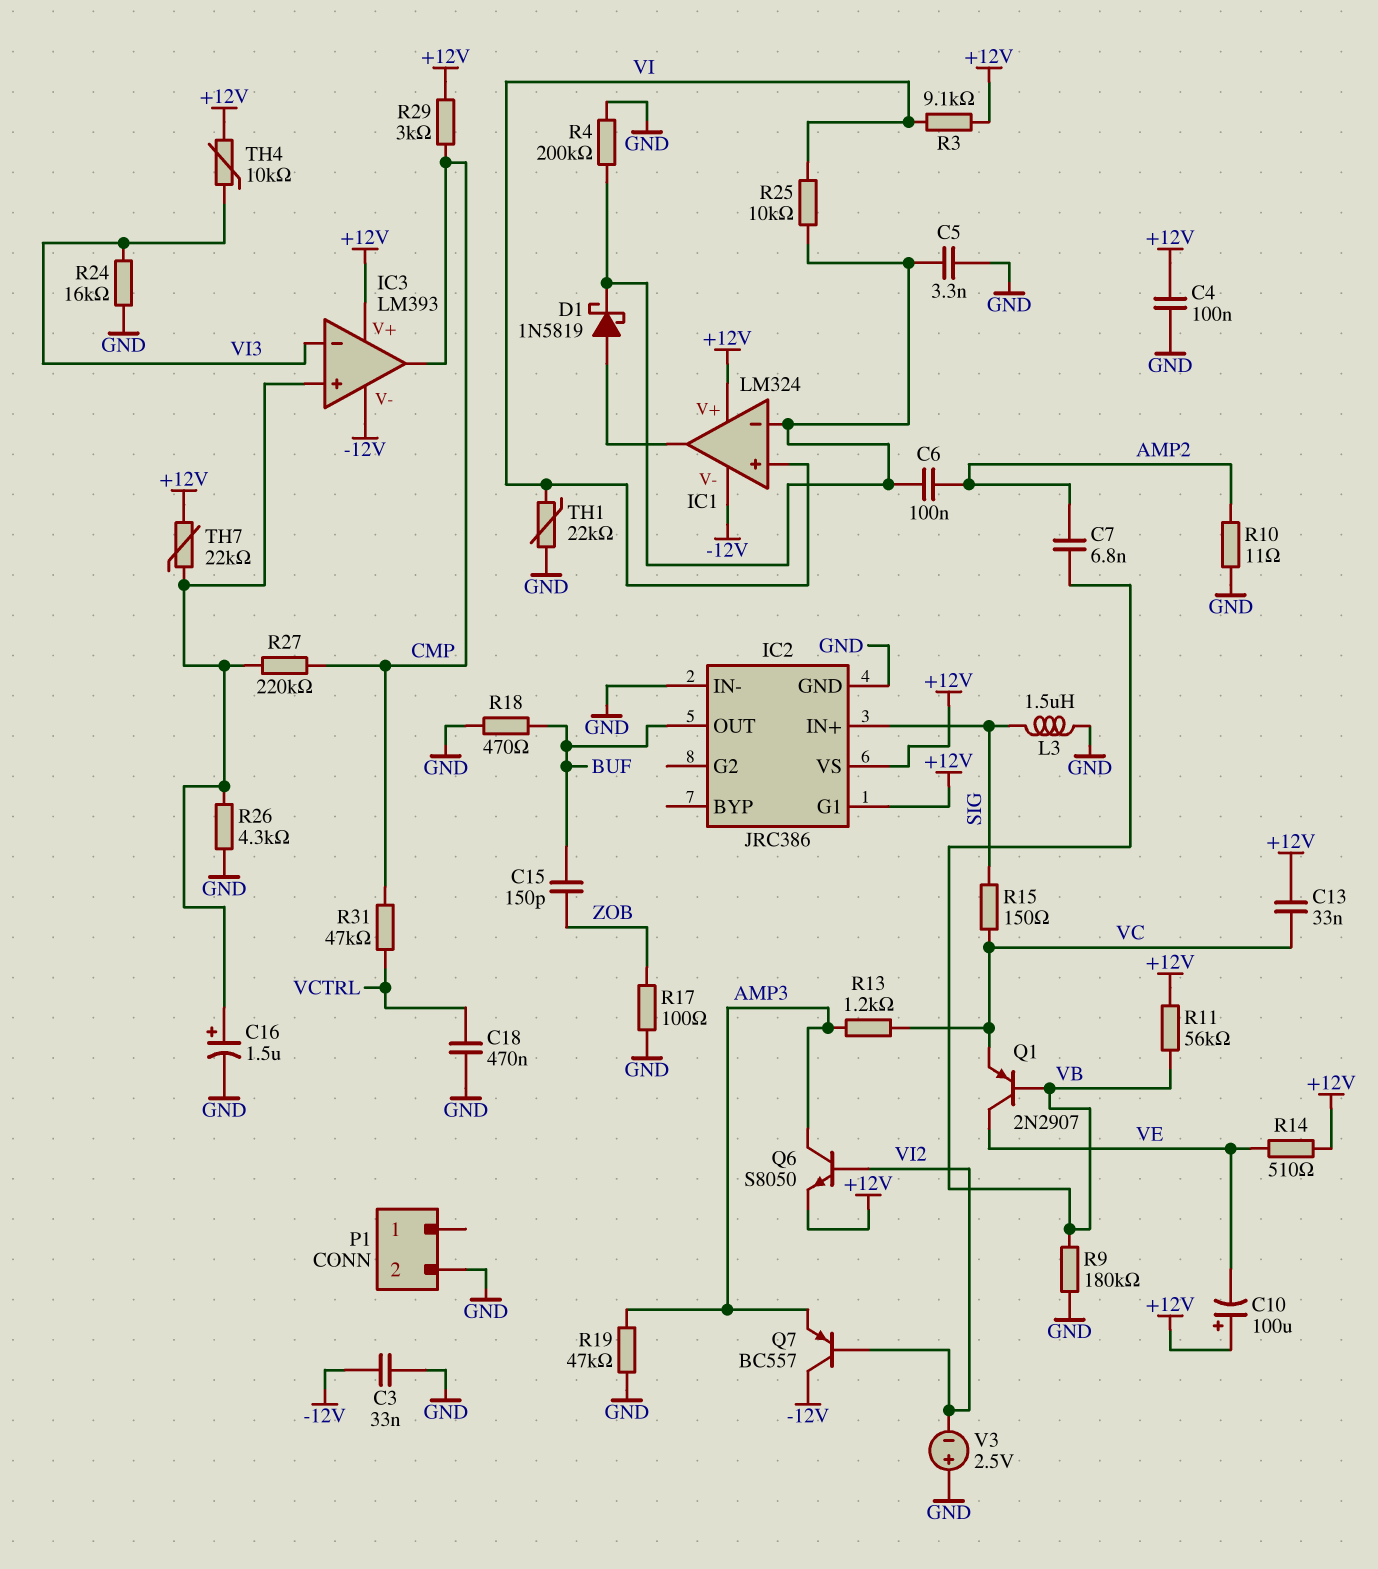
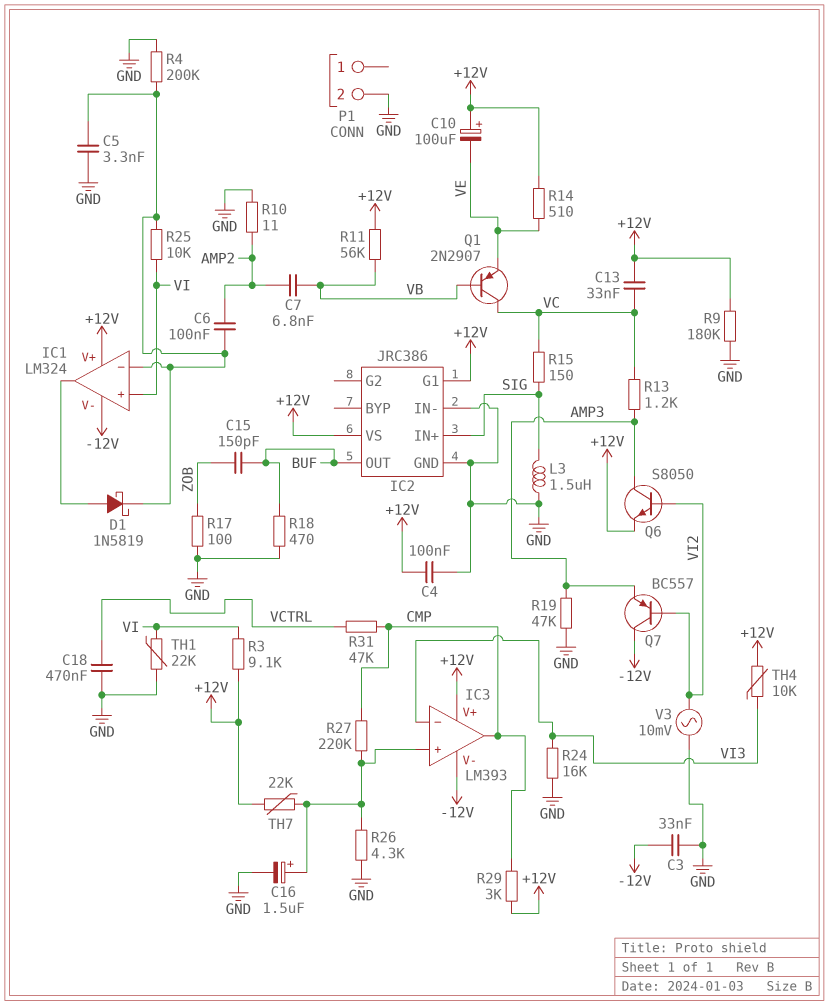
Q1: PNP 2N2907 (B VB, C VE, E VC) -> PNP 2N2907 (B VB, C VC, E VE)
R9: 180k (GND, VB) -> 180k (+12V, GND)
V3: 2.5V (plus GND, minus VI2) -> AC 10mV (GND, VI2)

